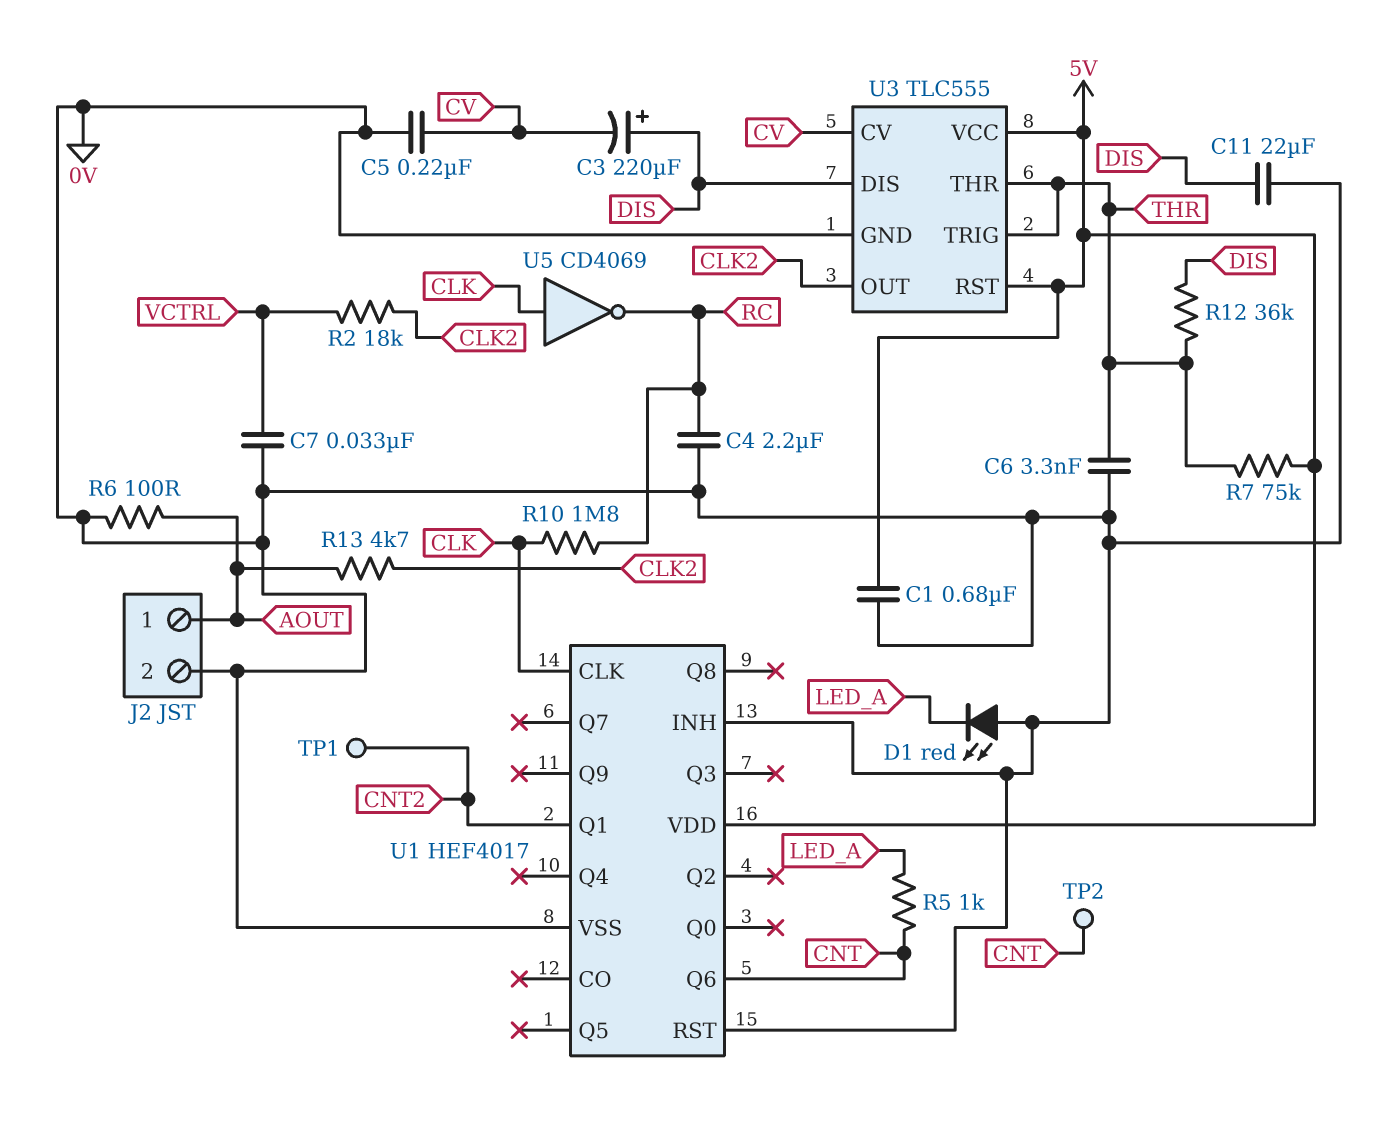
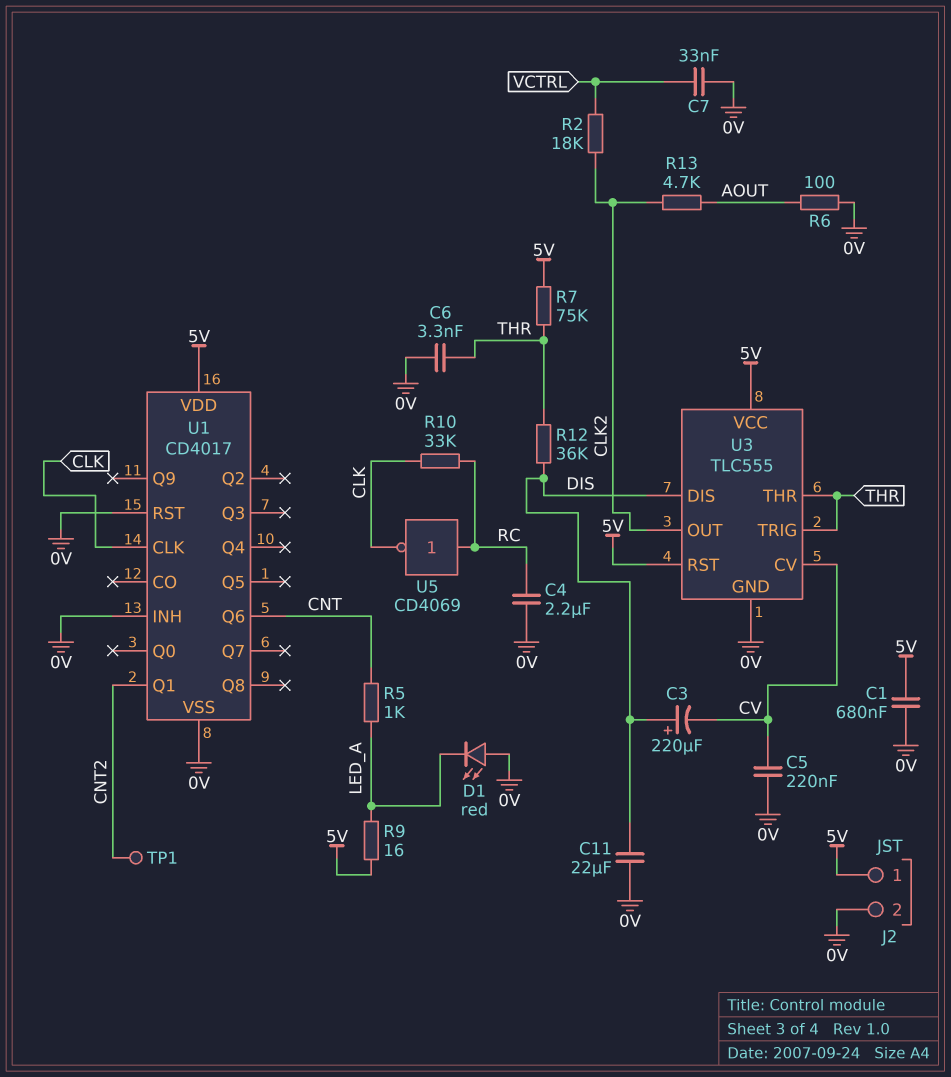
J2 pin 1: AOUT -> 5V
R9: none -> 16 (5V, LED_A)
R10: 1.8M (CLK, RC) -> 33k (CLK, RC)
TP2: test point (CNT) -> none
U1: HEF4017 -> CD4017
U5: NOT CD4069 (in CLK, out RC) -> NOT CD4069 (in RC, out CLK)

